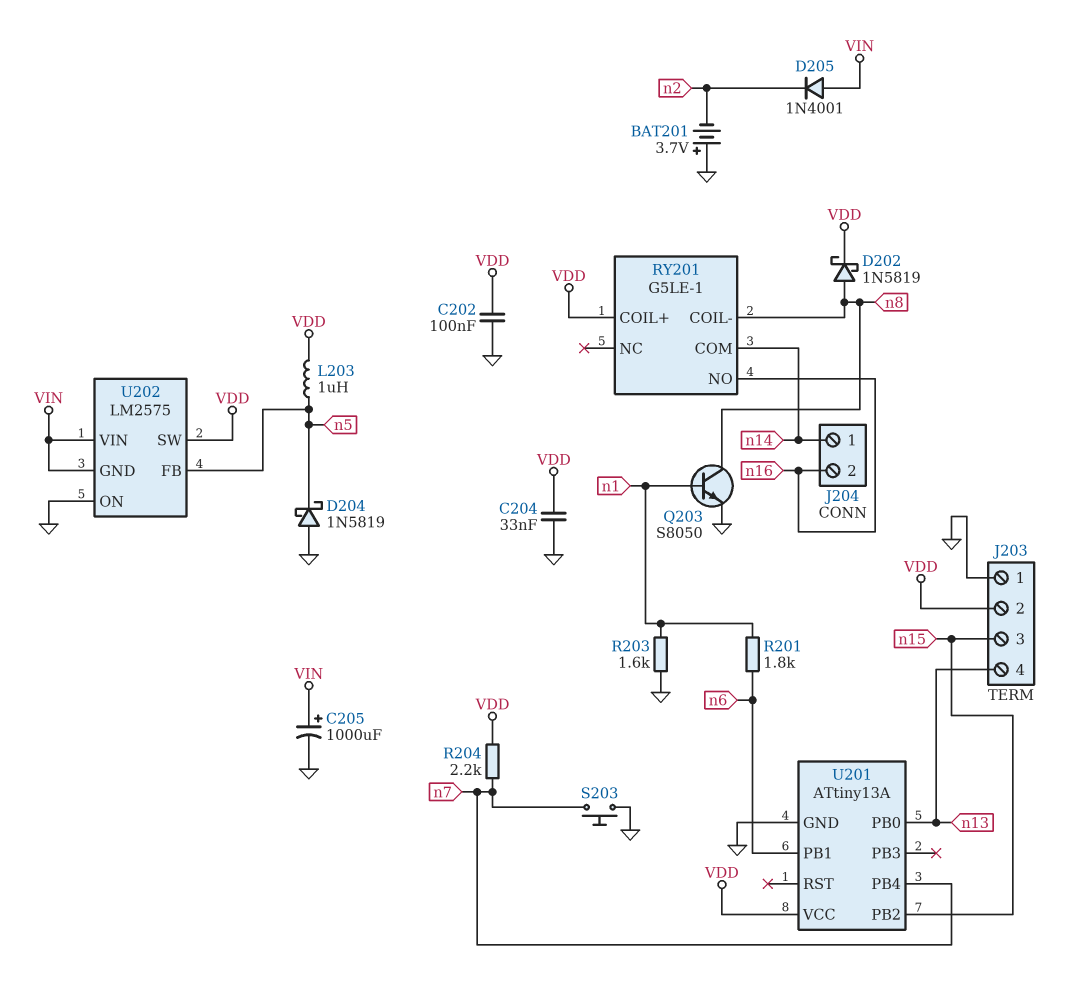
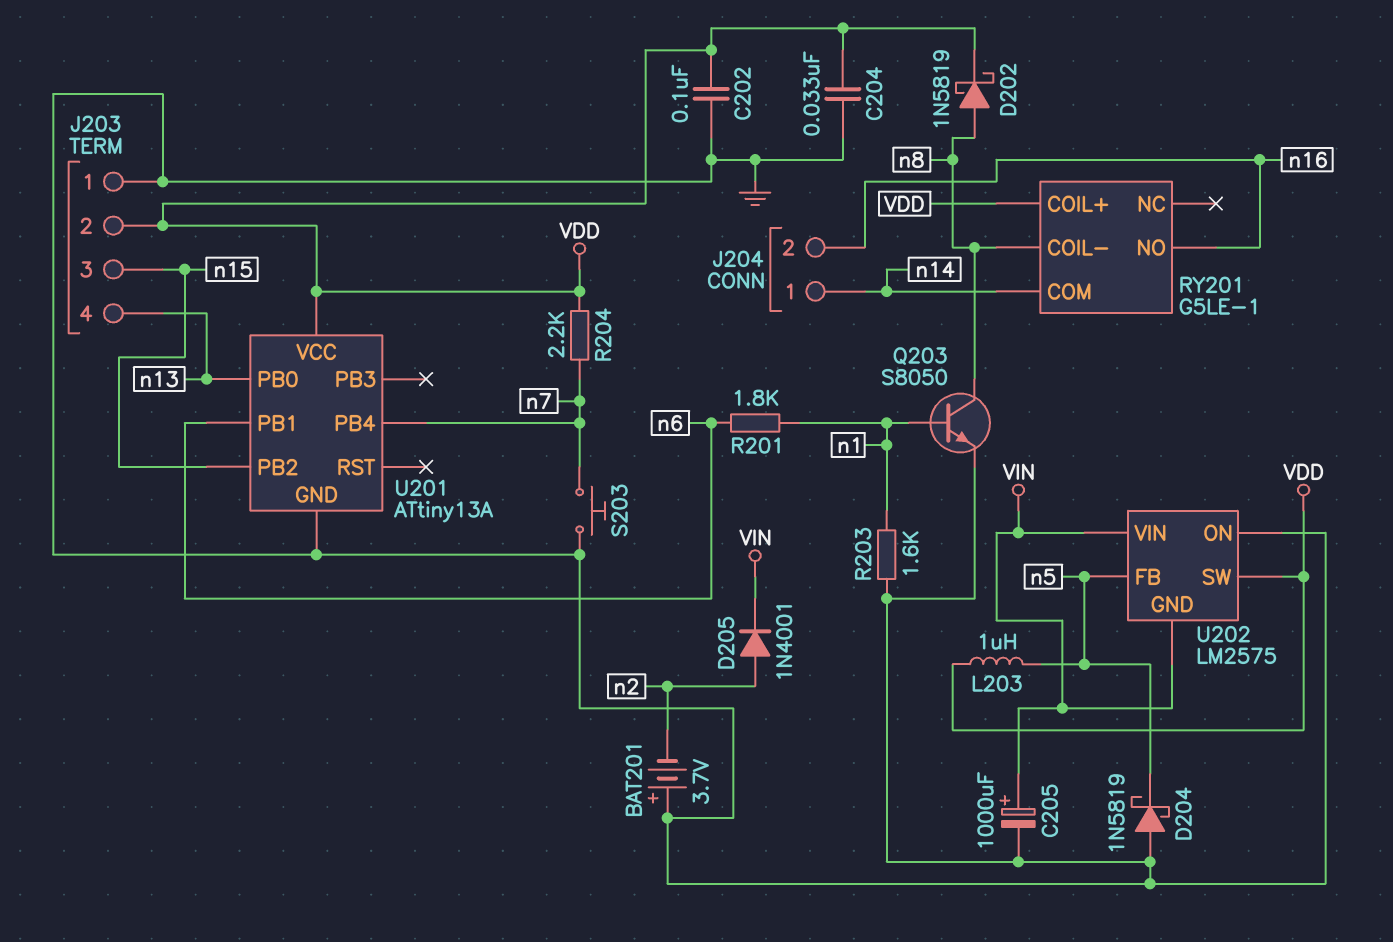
D205: diode 1N4001 (A VIN, K n2) -> diode 1N4001 (A n2, K VIN)

